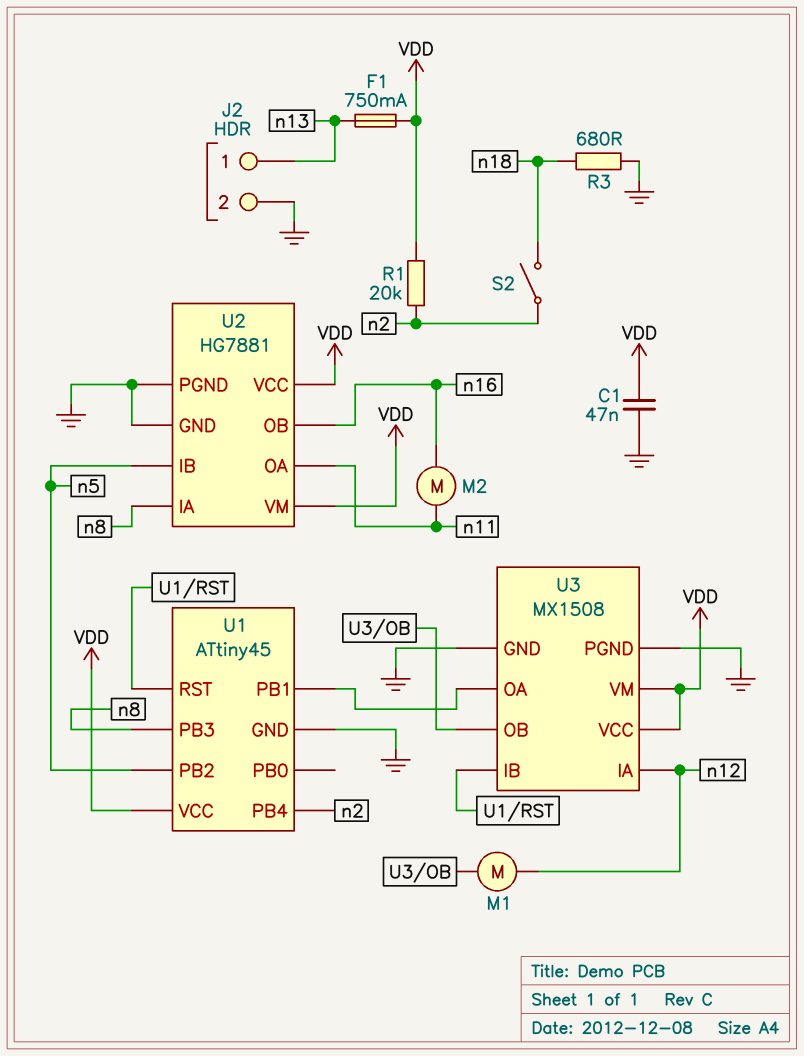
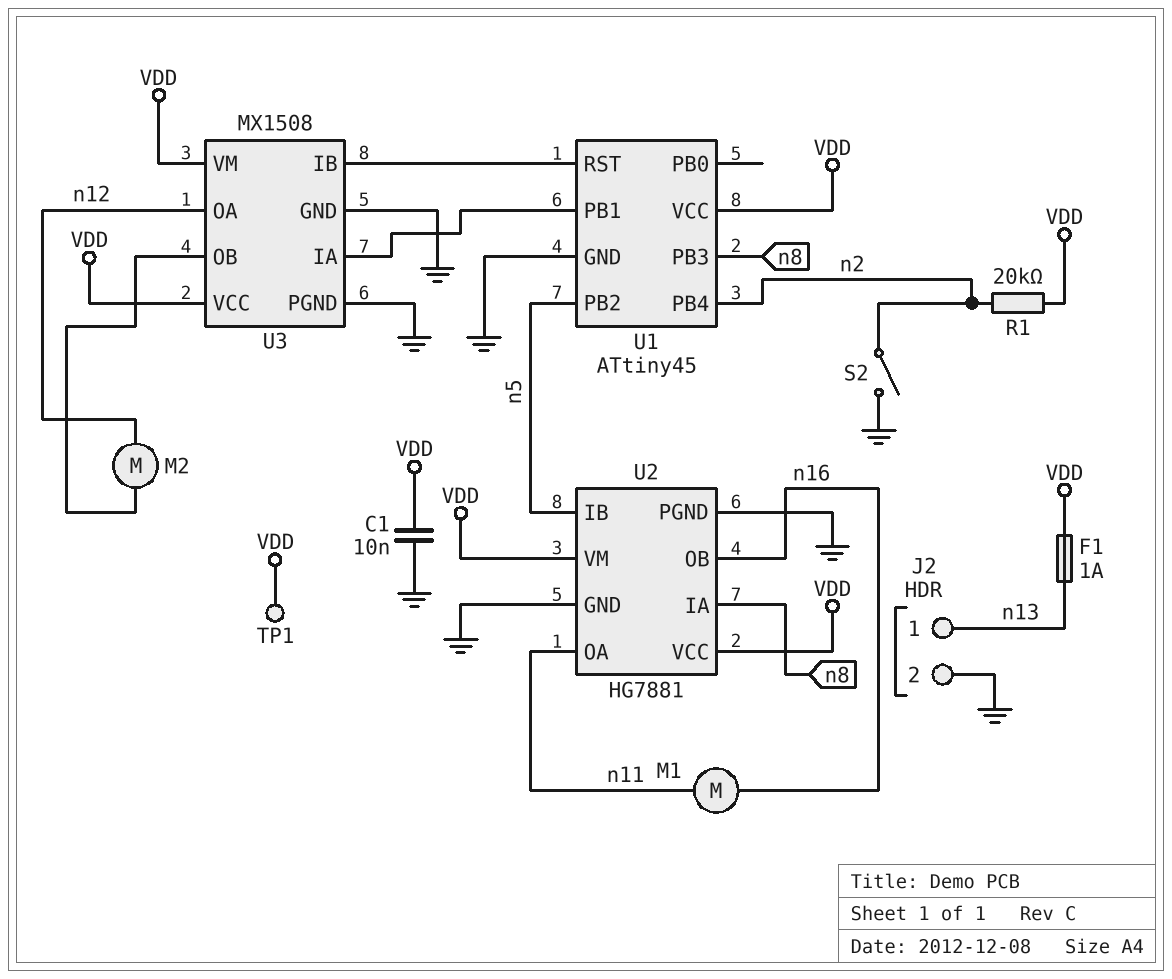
C1: 47nF (GND, VDD) -> 10nF (GND, VDD)
F1: 750mA (VDD, n13) -> 1A (VDD, n13)
M1: motor (U3/OB, n12) -> motor (n11, n16)
M2: motor (n11, n16) -> motor (U3/OB, n12)
R3: 680 (GND, n18) -> none
S2: switch (n2, n18) -> switch (GND, n2)
TP1: none -> test point (VDD)
U3 pin IA: n12 -> U1/PB1
U3 pin OA: U1/PB1 -> n12

